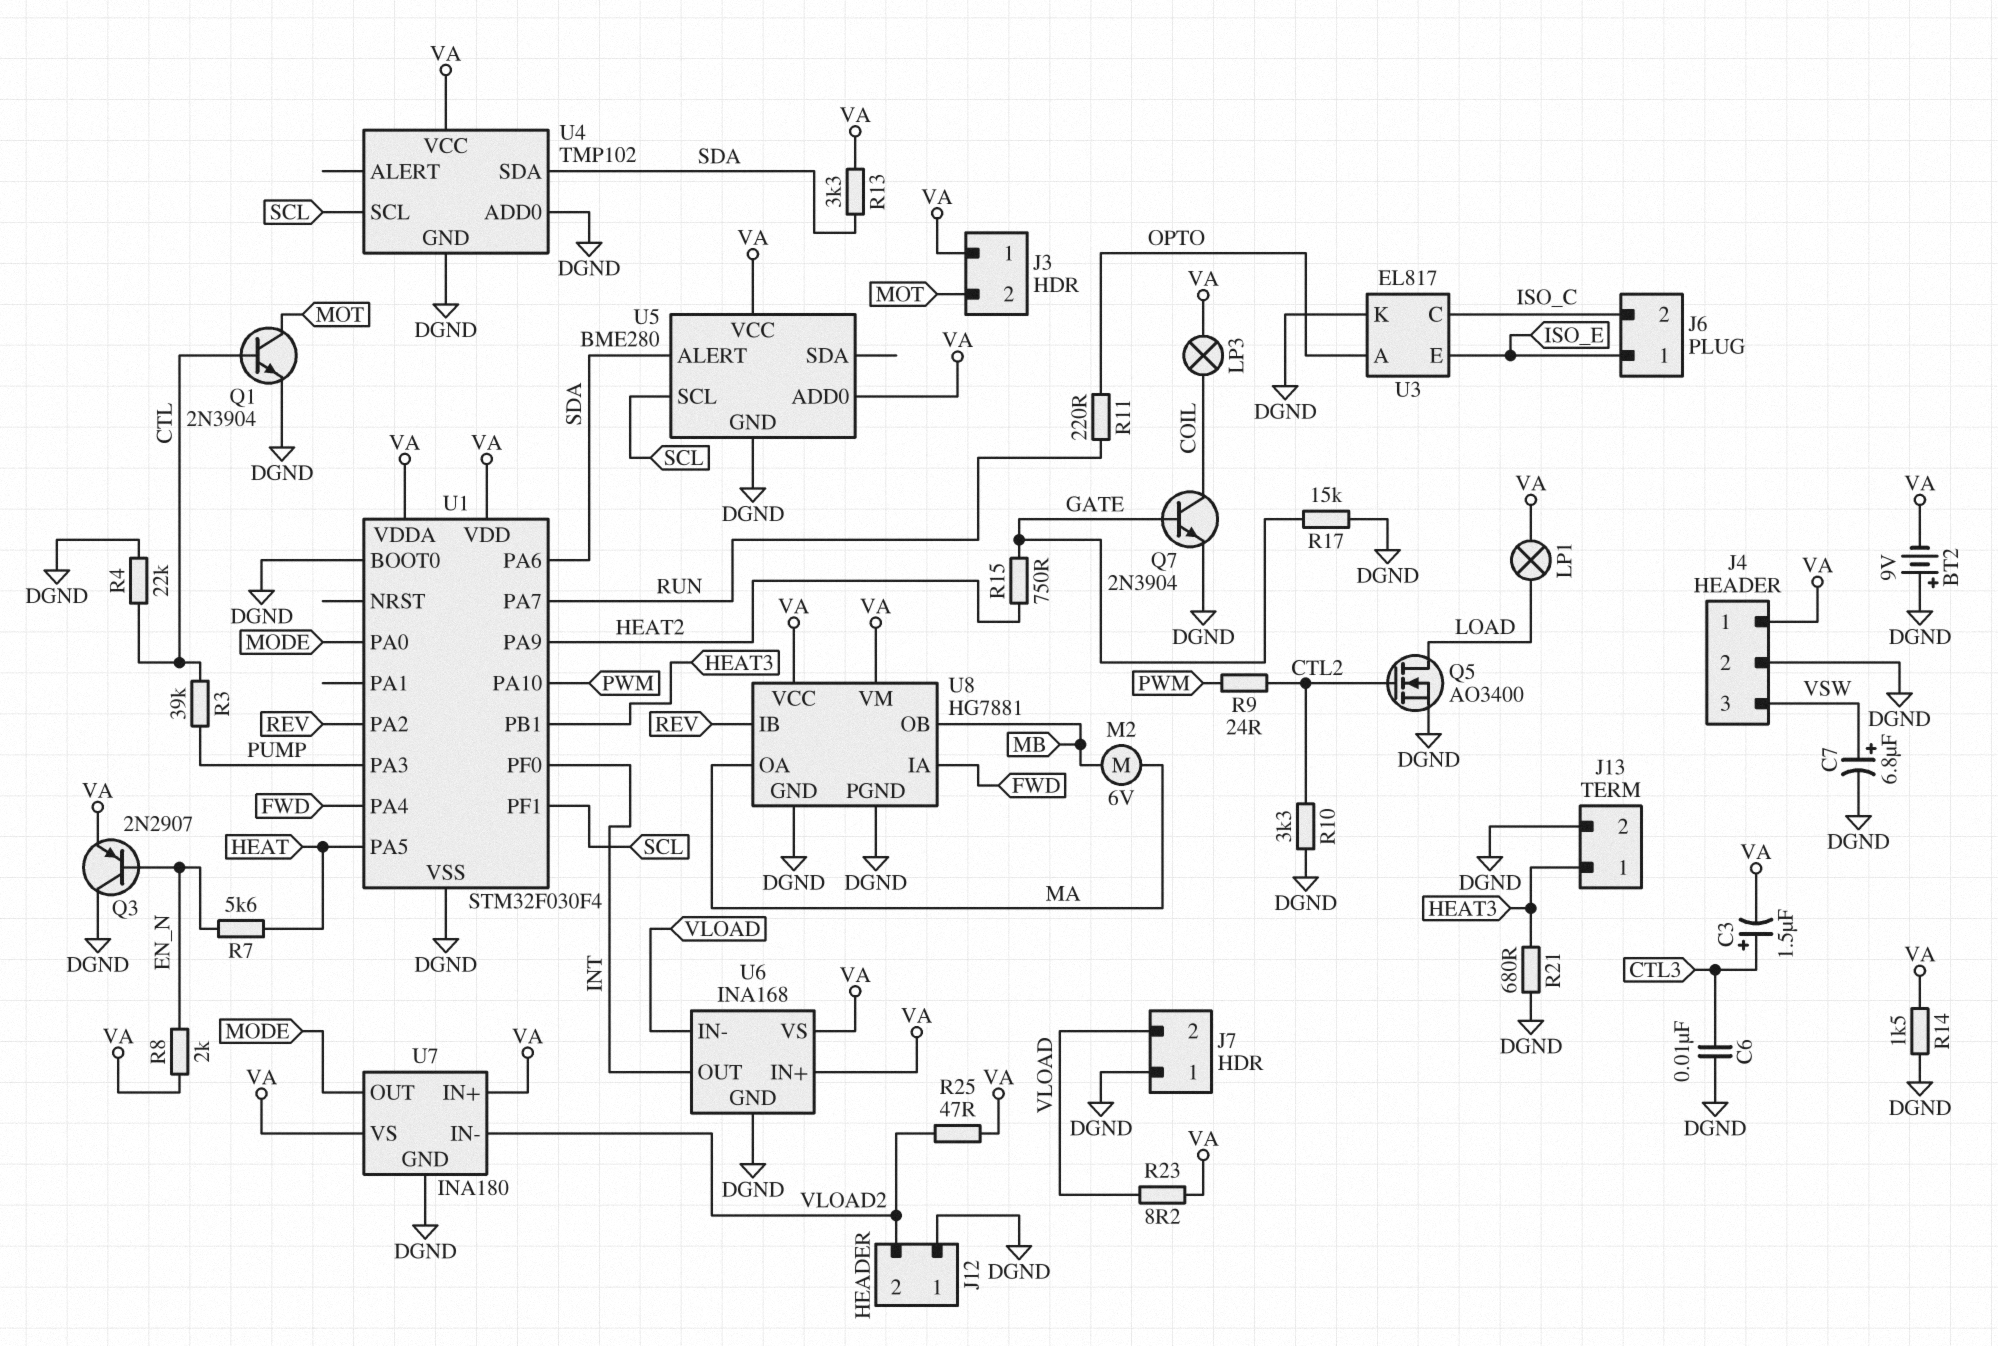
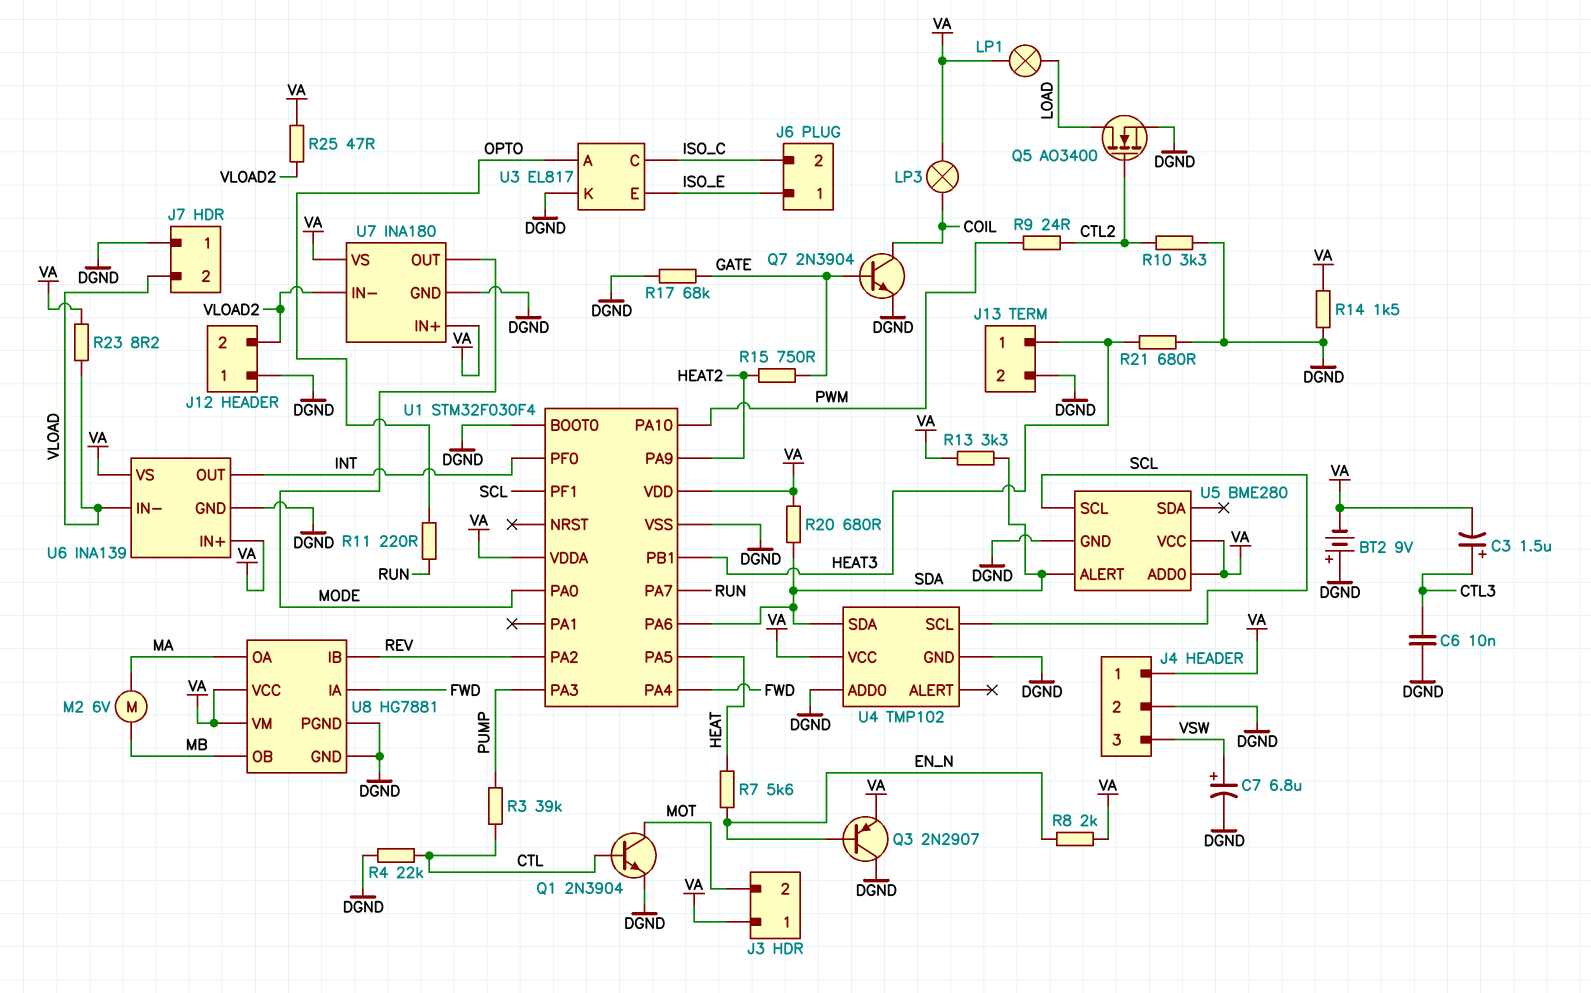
R17: 15k (DGND, GATE) -> 68k (DGND, GATE)
R20: none -> 680 (SDA, VA)
U6: INA168 -> INA139

